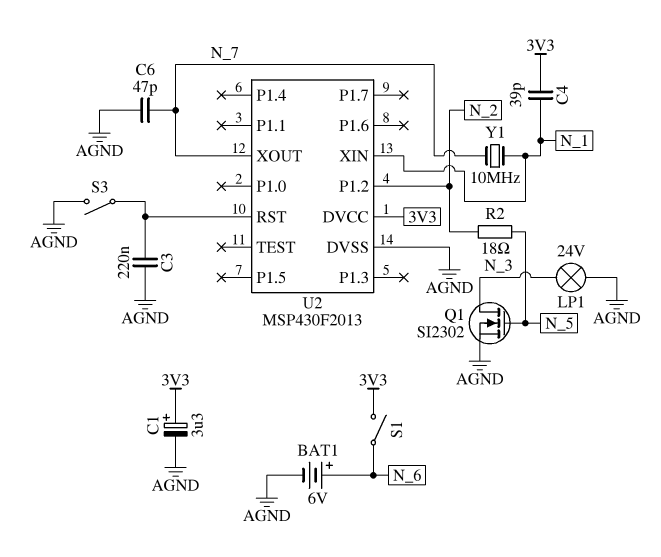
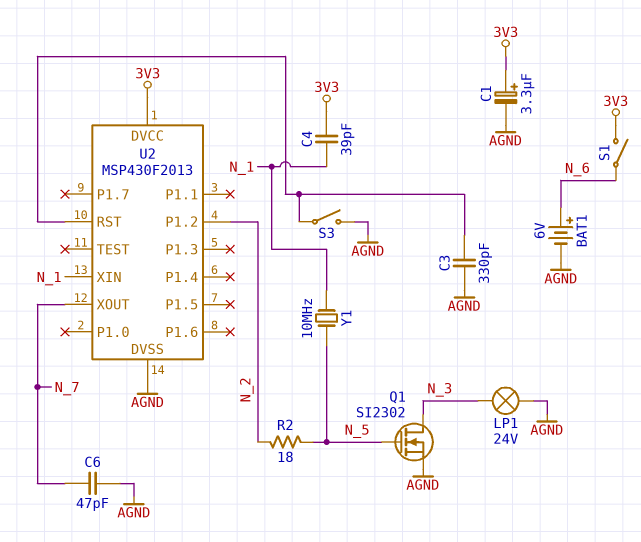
C3: 220nF (AGND, U2/RST) -> 330pF (AGND, U2/RST)
Y1: 10MHz (N_1, N_7) -> 10MHz (N_1, N_5)

